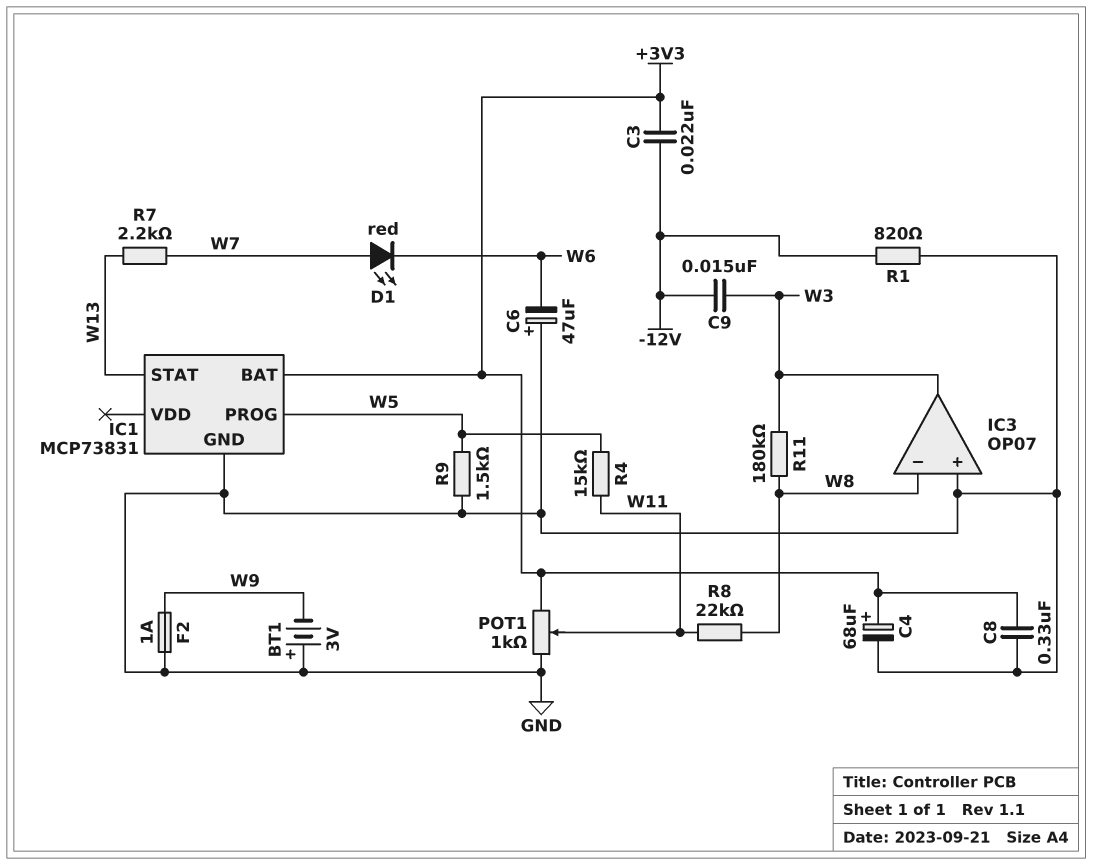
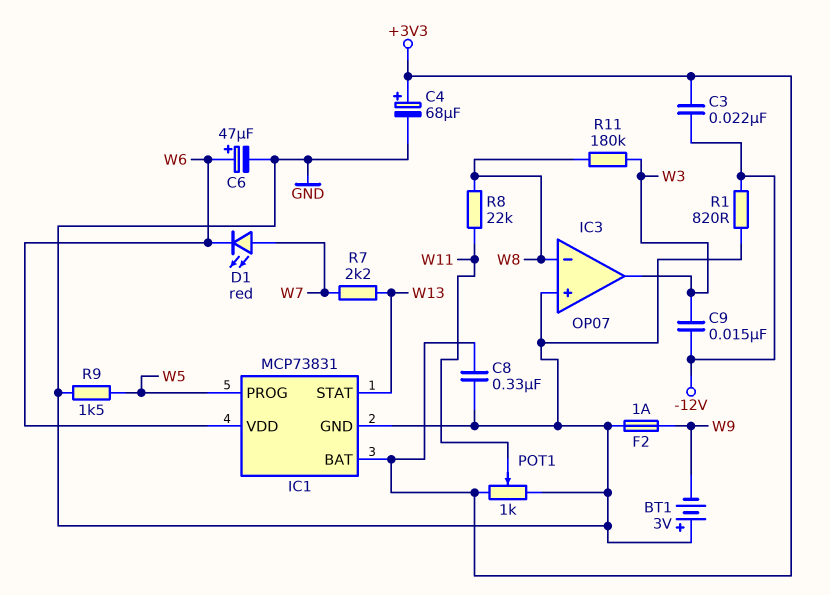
C6: 47uF (plus GND, minus W6) -> 47uF (plus W6, minus GND)
IC1 pin VDD: none -> W6
R4: 15k (W5, W11) -> none

